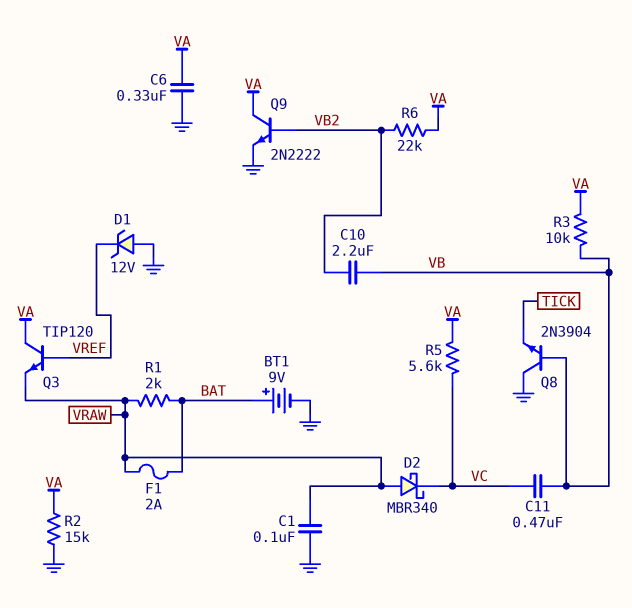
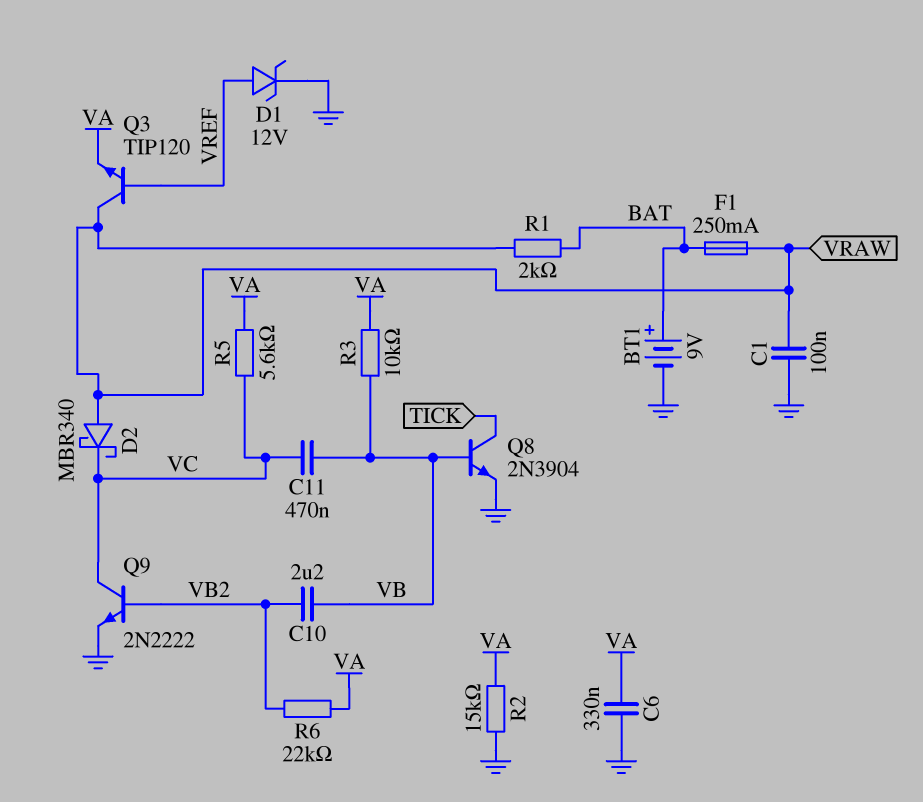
D1: zener 12V (A GND, K VREF) -> zener 12V (A VREF, K GND)
F1: 2A (BAT, VRAW) -> 250mA (BAT, VRAW)
Q3: NPN TIP120 (B VREF, C VA, E VRAW) -> NPN TIP120 (B VREF, C VRAW, E VA)
Q8: NPN 2N3904 (B VB, C GND, E TICK) -> NPN 2N3904 (B VB, C TICK, E GND)
Q9: NPN 2N2222 (B VB2, C VA, E GND) -> NPN 2N2222 (B VB2, C VC, E GND)

